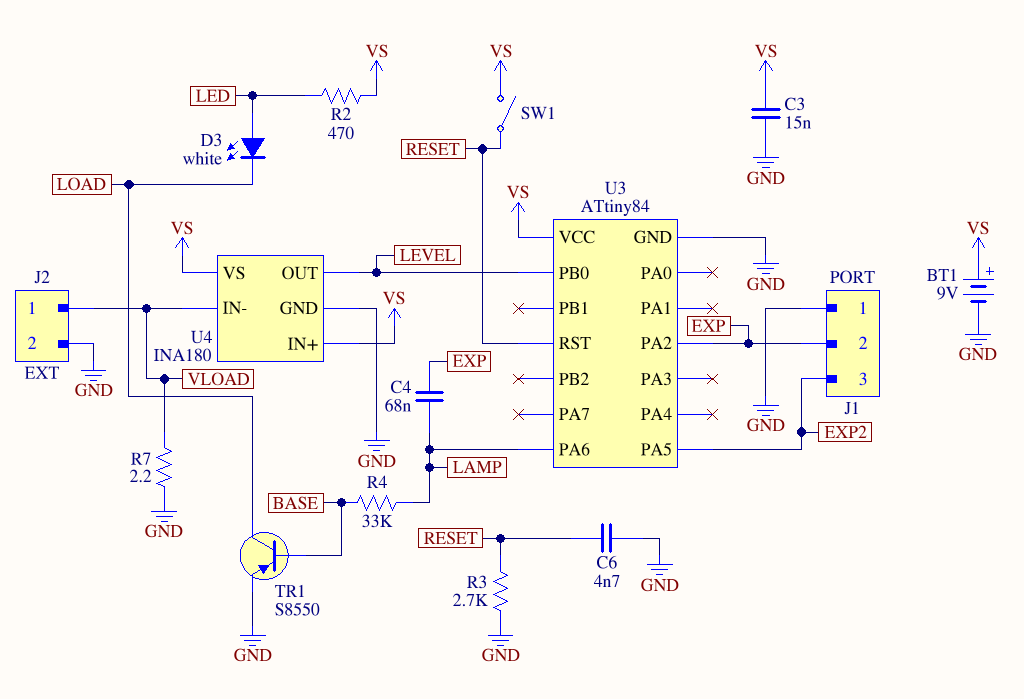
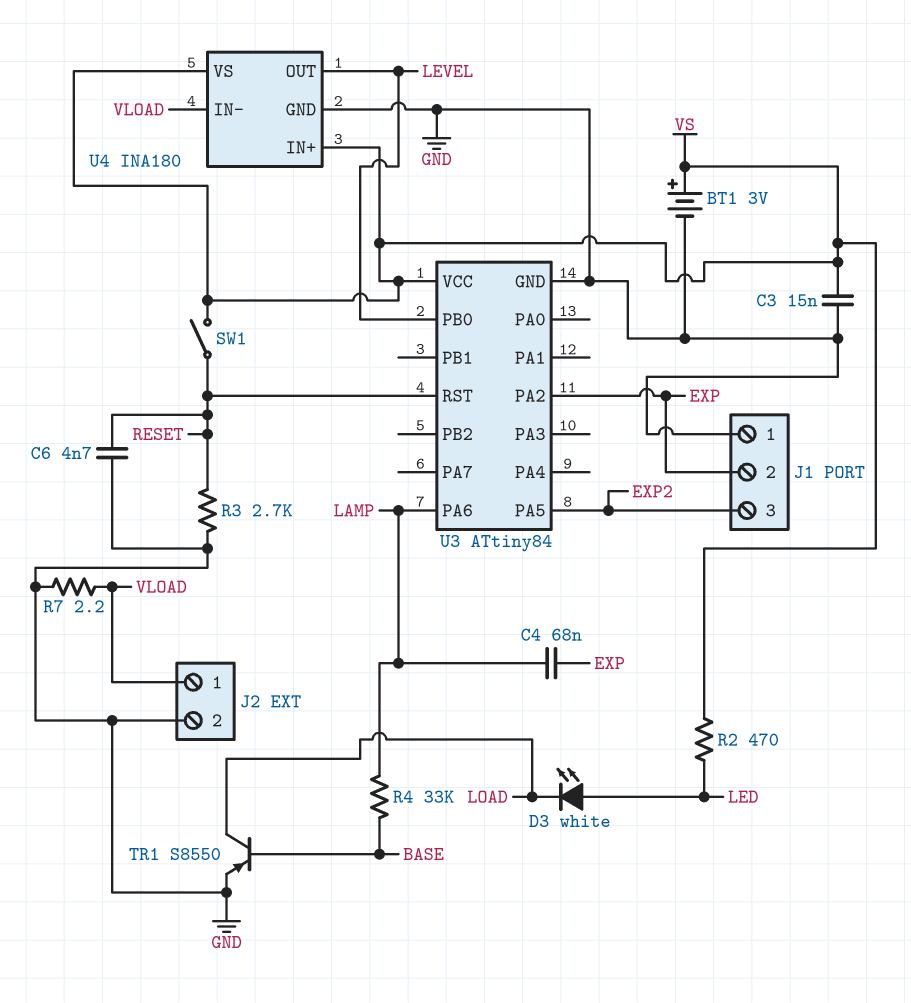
BT1: 9V (plus VS, minus GND) -> 3V (plus VS, minus GND)

